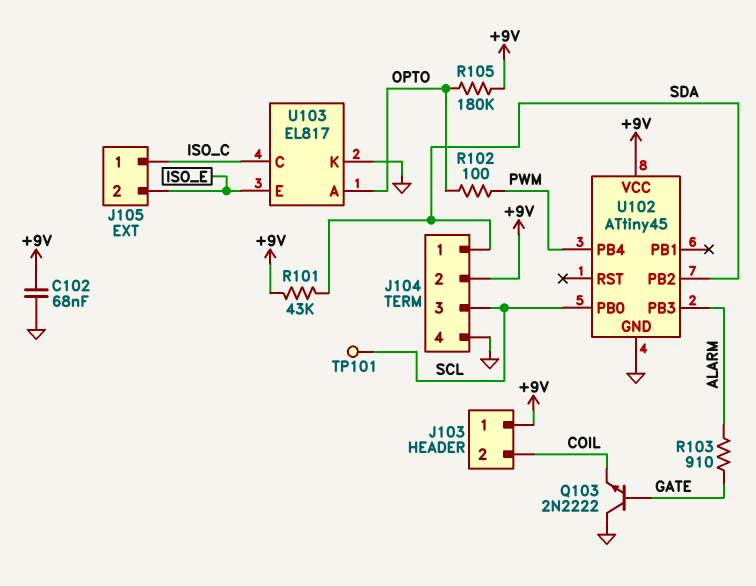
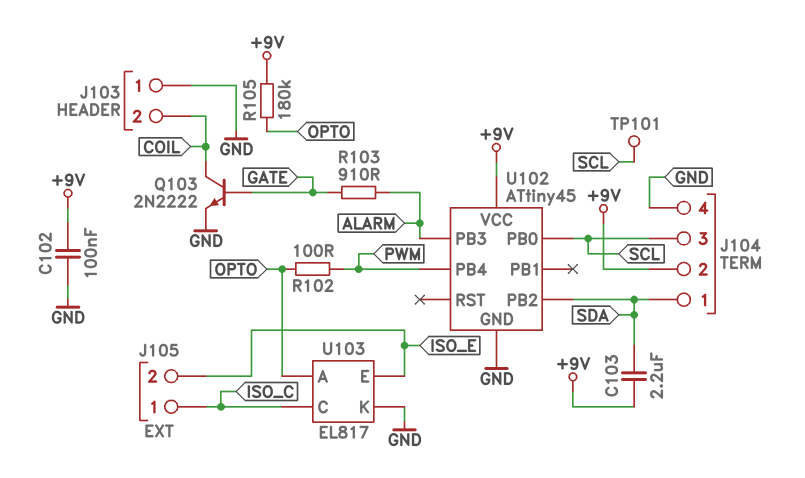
C102: 68nF (+9V, GND) -> 100nF (+9V, GND)
C103: none -> 2.2uF (+9V, SDA)
J103 pin 1: +9V -> GND
Q103: NPN 2N2222 (B GATE, C GND, E COIL) -> NPN 2N2222 (B GATE, C COIL, E GND)
R101: 43k (+9V, SDA) -> none

